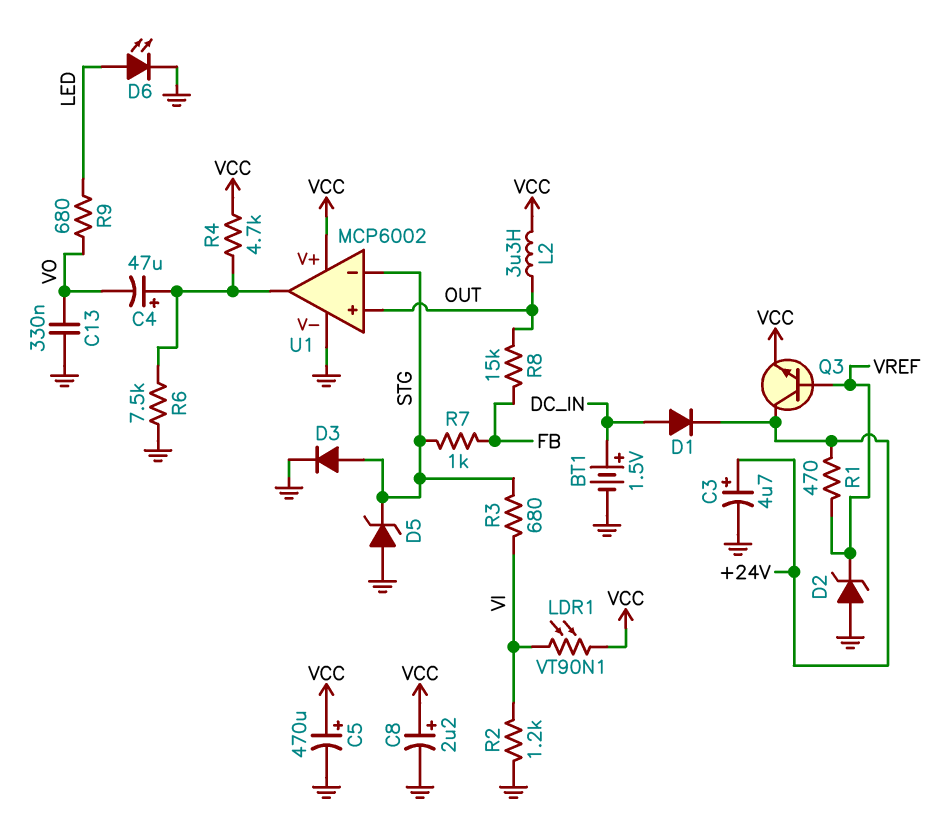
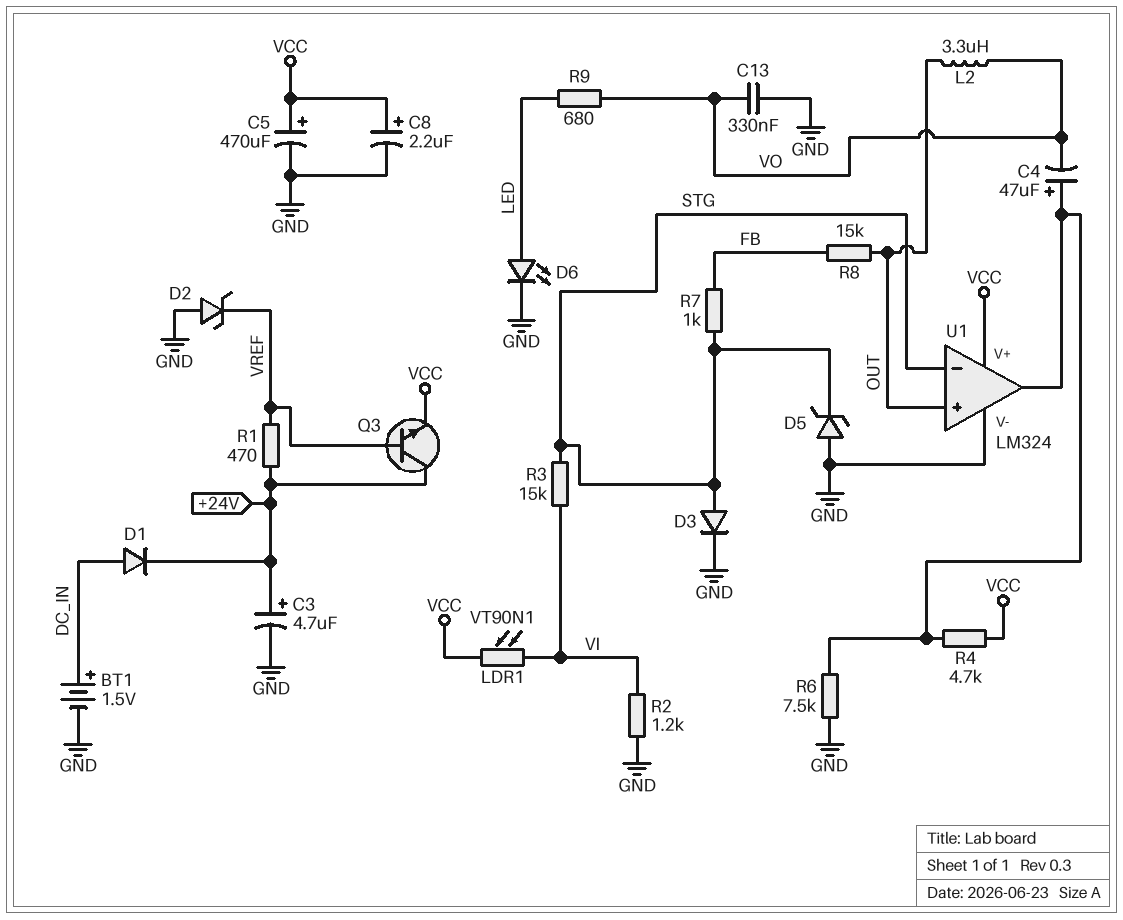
L2: 3.3uH (OUT, VCC) -> 3.3uH (OUT, VO)
R3: 680 (STG, VI) -> 15k (STG, VI)
U1: MCP6002 -> LM324

